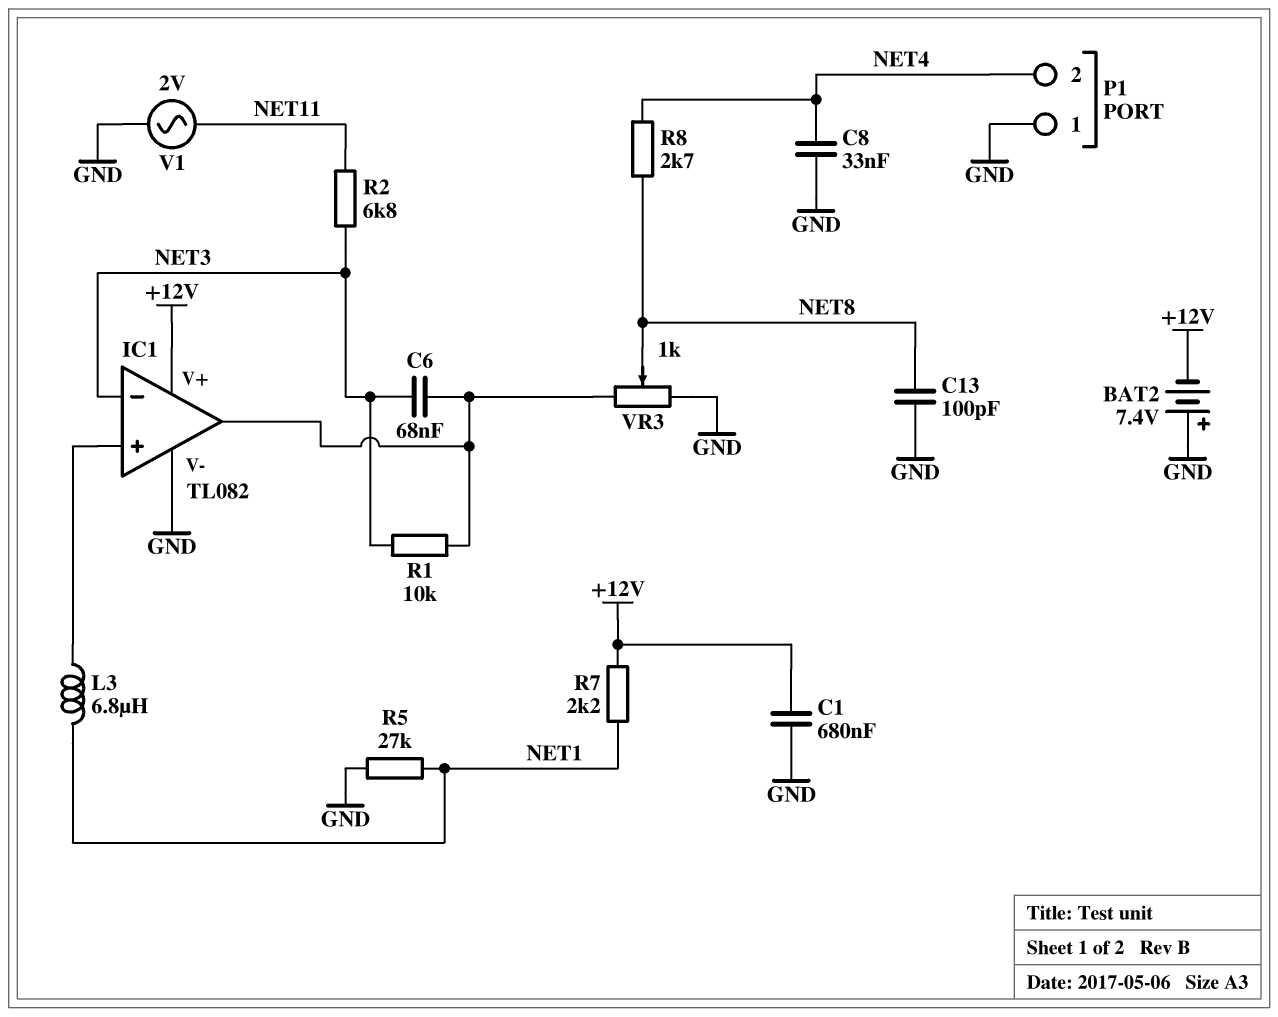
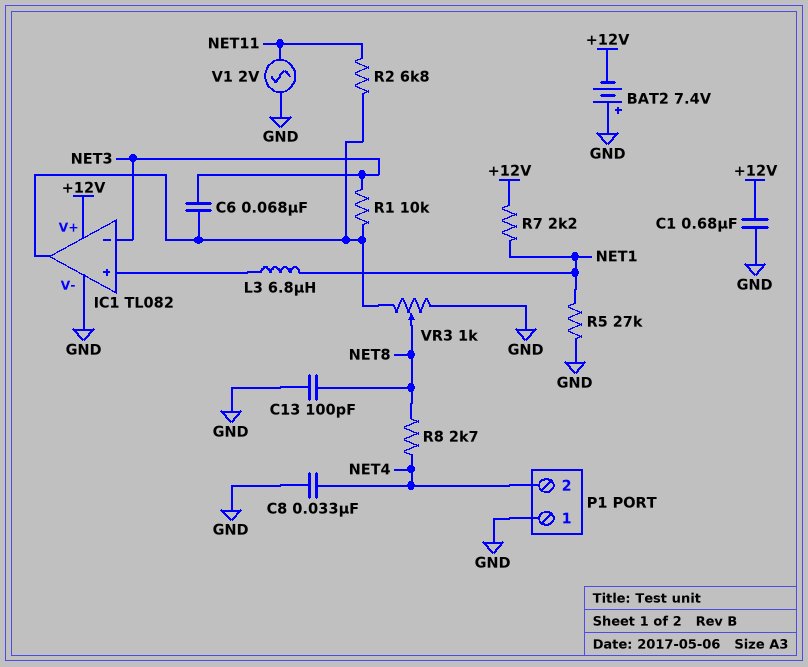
R2: 6.8k (NET3, NET11) -> 6.8k (IC1/out, NET11)

